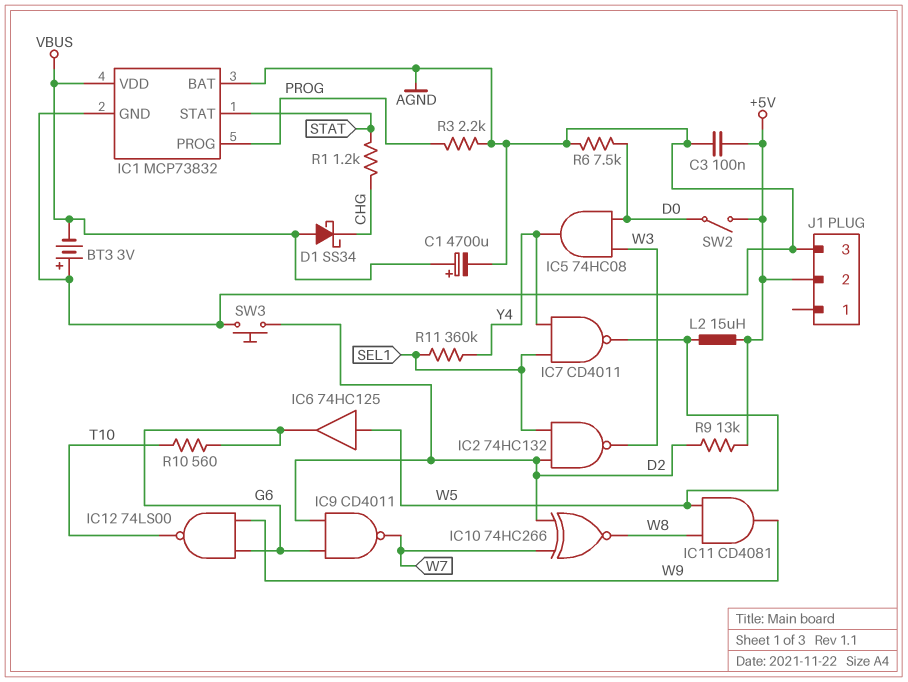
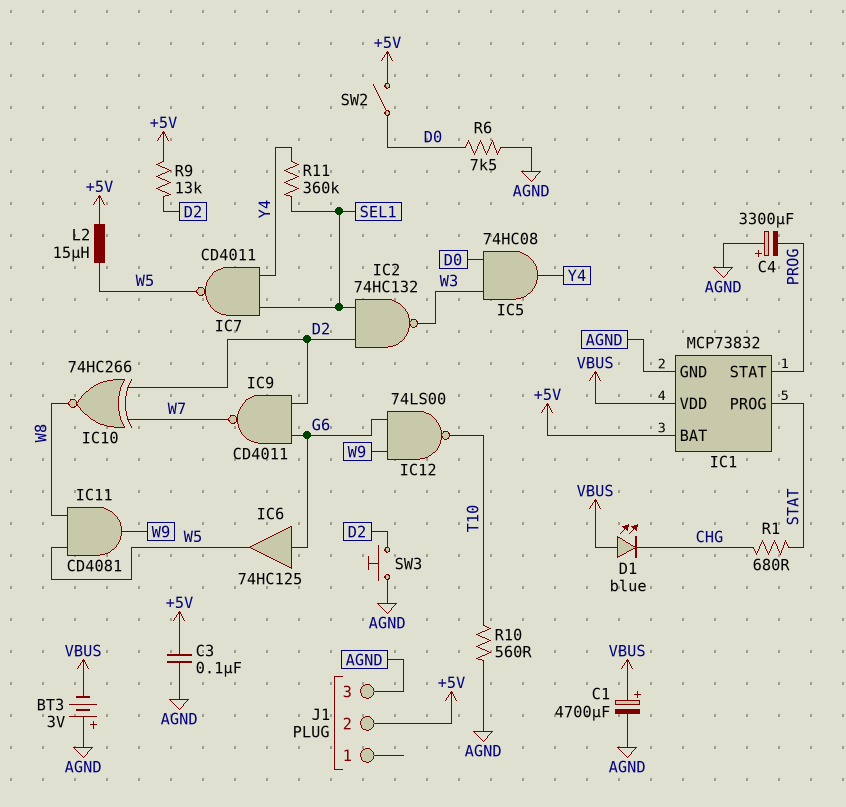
C4: none -> 3300uF (plus AGND, minus PROG)
D1: schottky SS34 (A VBUS, K CHG) -> LED blue (A VBUS, K CHG)
IC1 pin BAT: AGND -> +5V
IC1 pin PROG: PROG -> STAT
IC1 pin STAT: STAT -> PROG
IC6: buffer 74HC125 (in W5, out G6) -> buffer 74HC125 (in G6, out W5)
R1: 1.2k (CHG, STAT) -> 680 (CHG, STAT)
R3: 2.2k (AGND, PROG) -> none
R10: 560 (G6, T10) -> 560 (AGND, T10)

